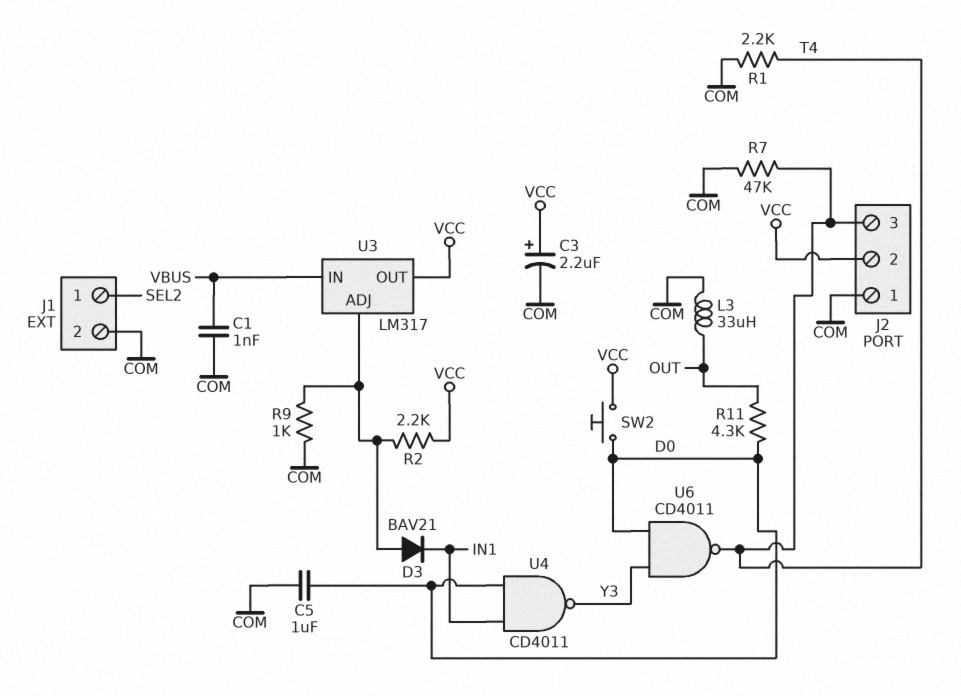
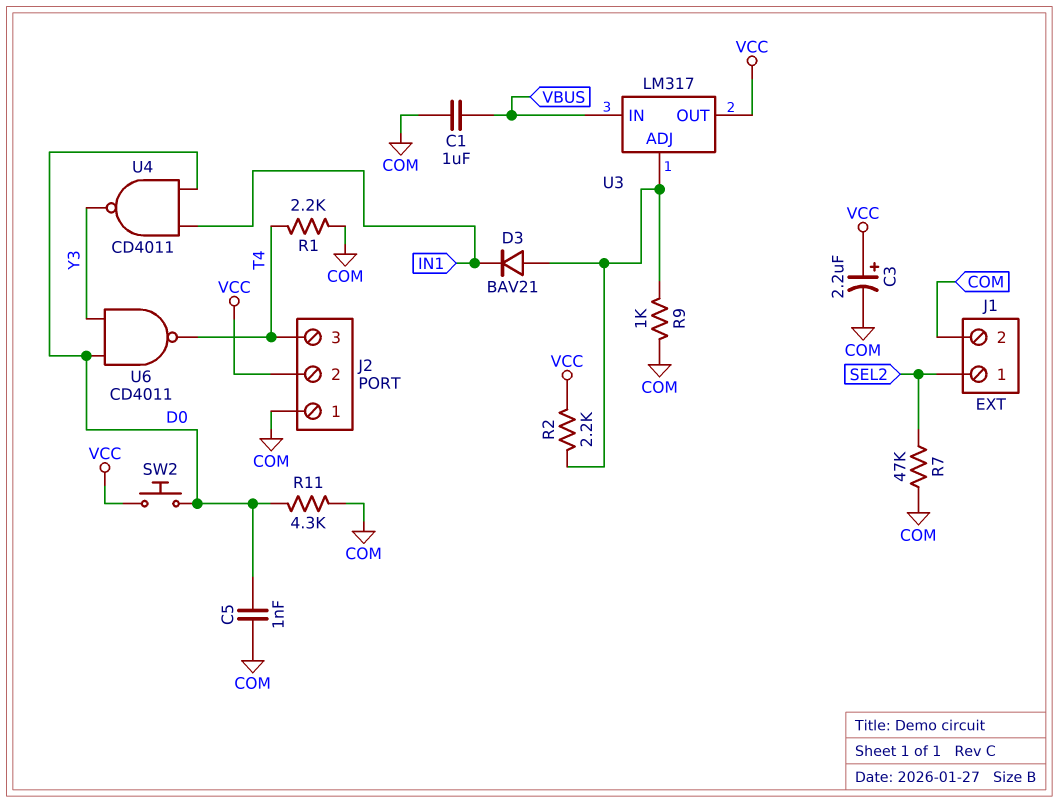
C1: 1nF (COM, VBUS) -> 1uF (COM, VBUS)
C5: 1uF (COM, D0) -> 1nF (COM, D0)
L3: 33uH (COM, OUT) -> none
R7: 47k (COM, T4) -> 47k (COM, SEL2)
R11: 4.3k (D0, OUT) -> 4.3k (COM, D0)

